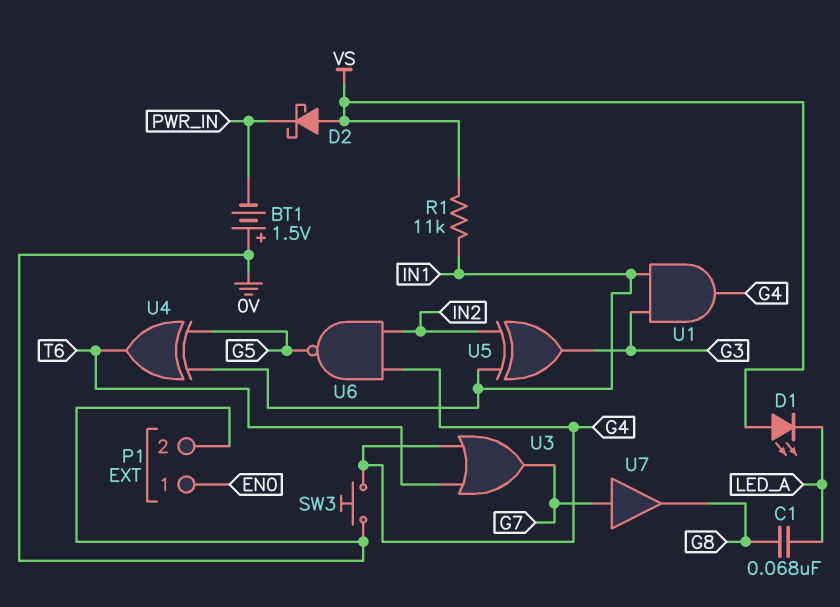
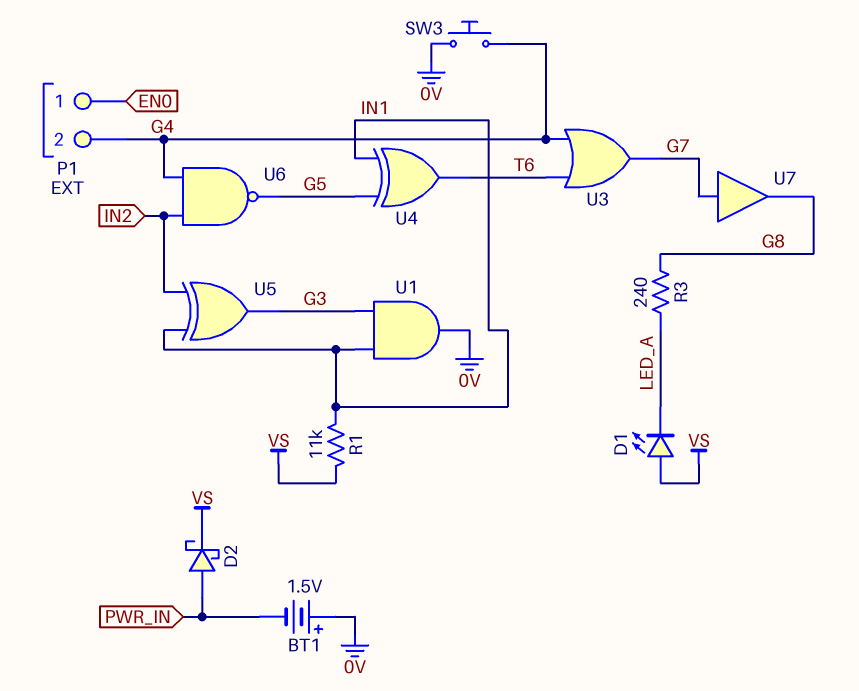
C1: 68nF (G8, LED_A) -> none
D2: schottky (A VS, K PWR_IN) -> schottky (A PWR_IN, K VS)
P1 pin 2: 0V -> G4
R3: none -> 240 (G8, LED_A)
U1: AND (in G3, in IN1, out G4) -> AND (in G3, in IN1, out 0V)

